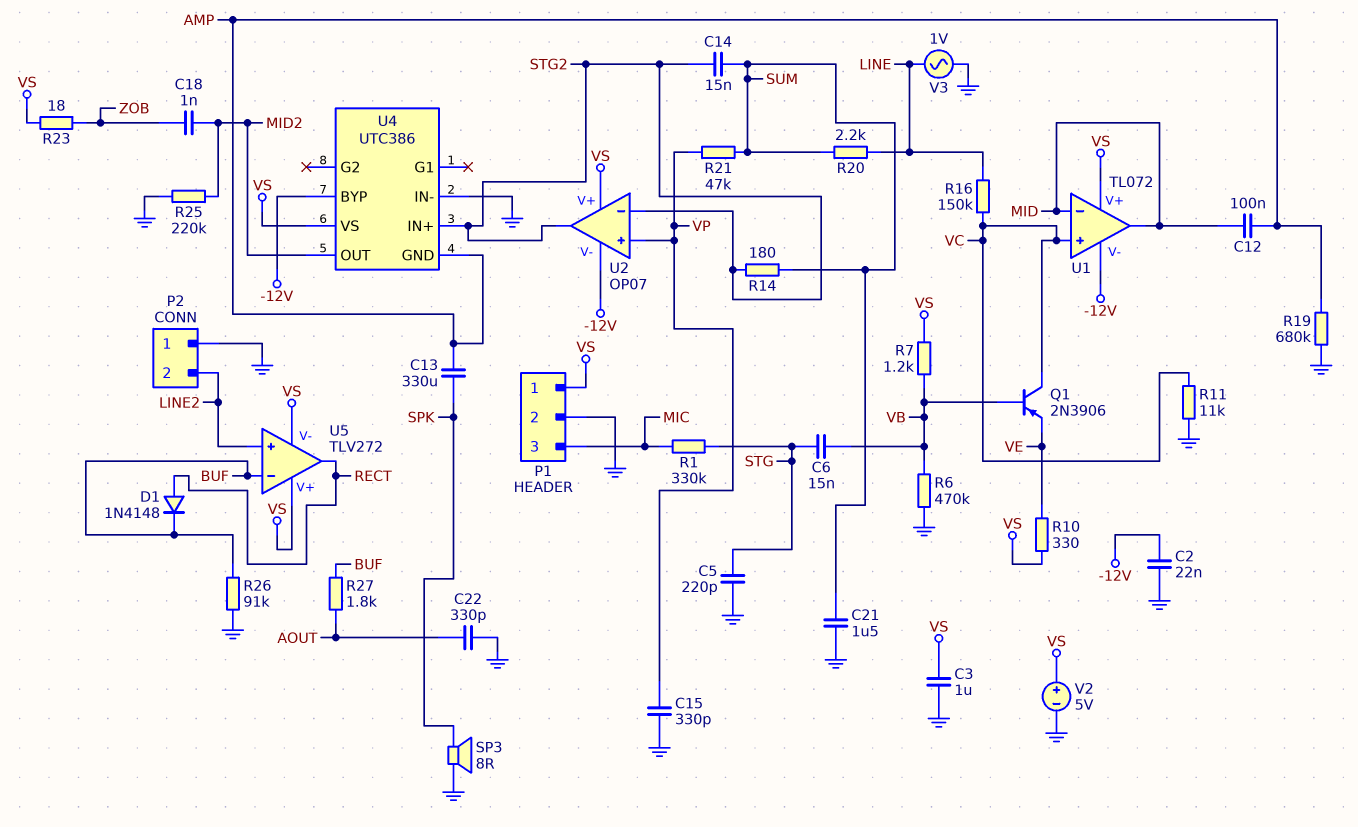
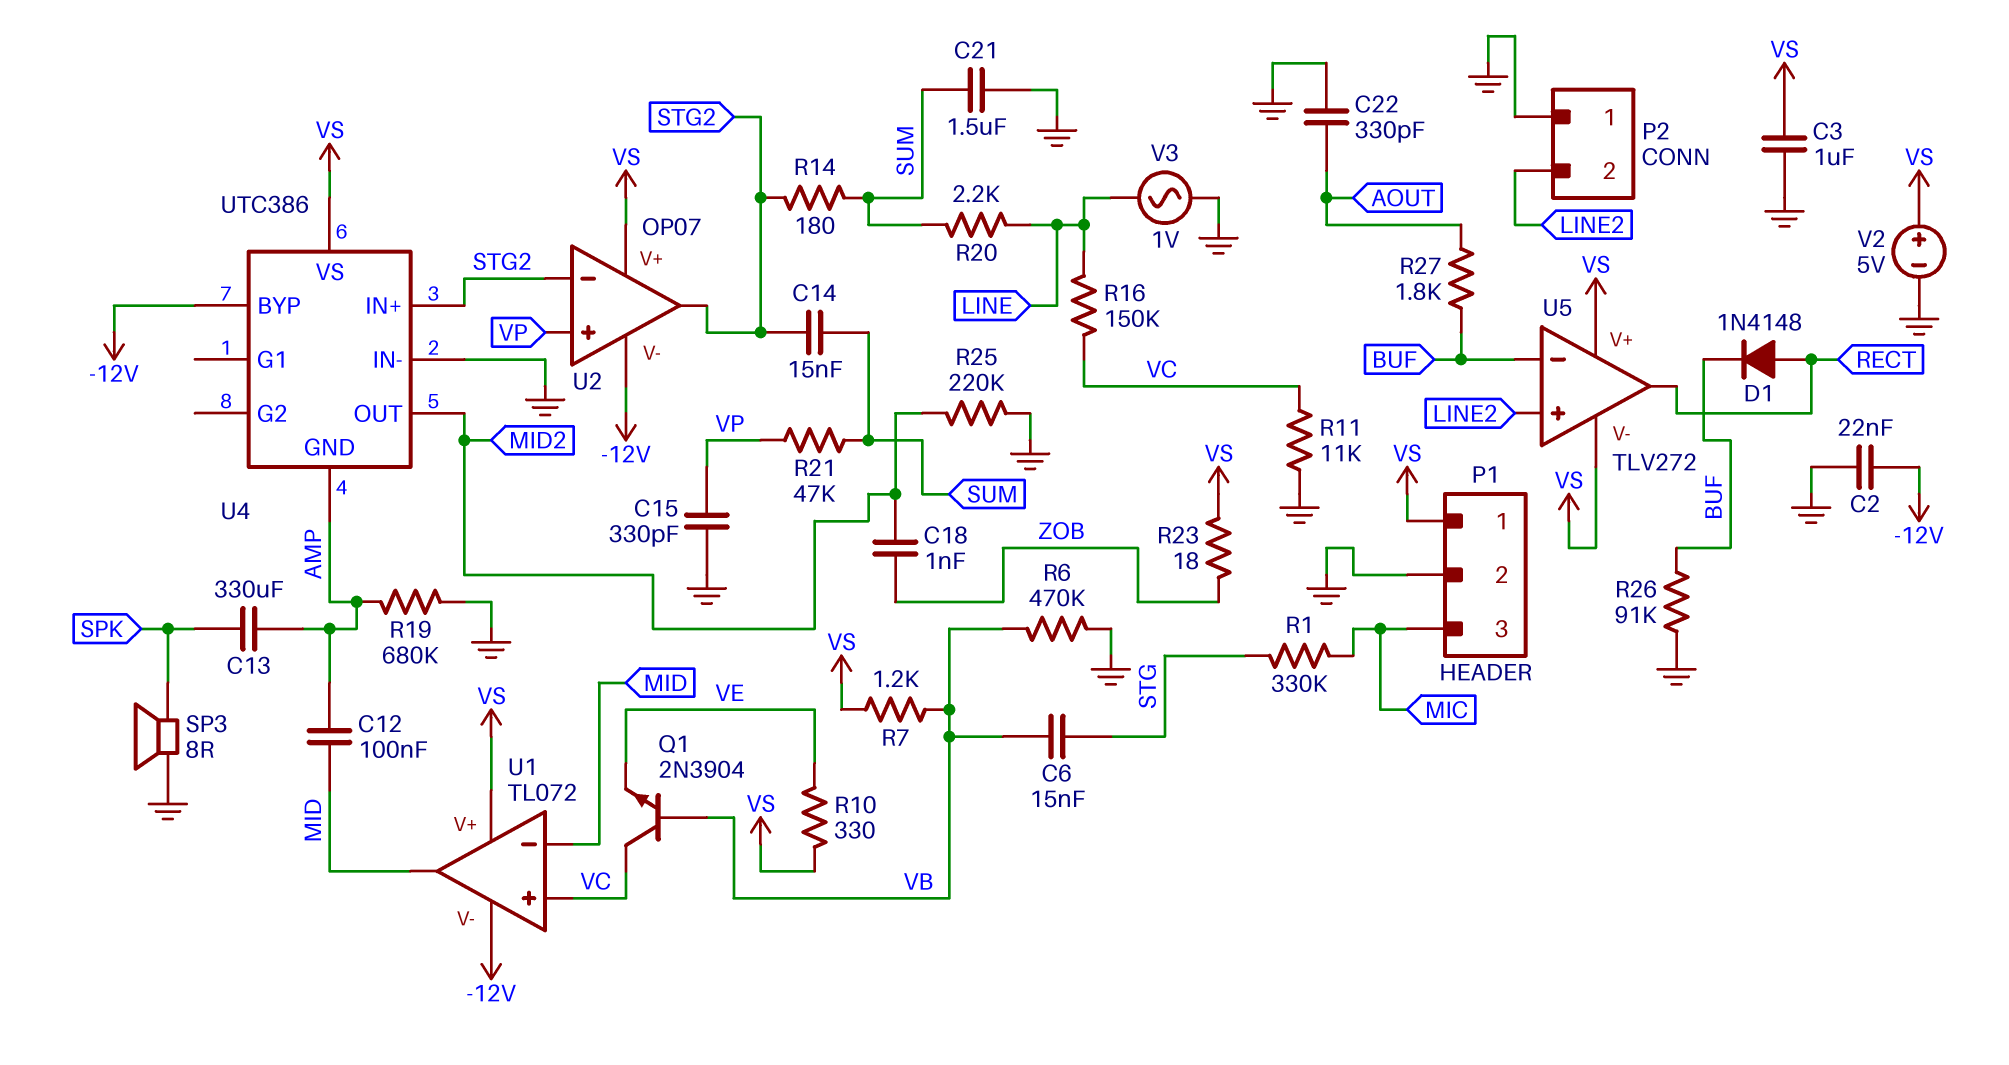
C5: 220pF (GND, STG) -> none
Q1: PNP 2N3906 (B VB, C VC, E VE) -> NPN 2N3904 (B VB, C VC, E VE)

